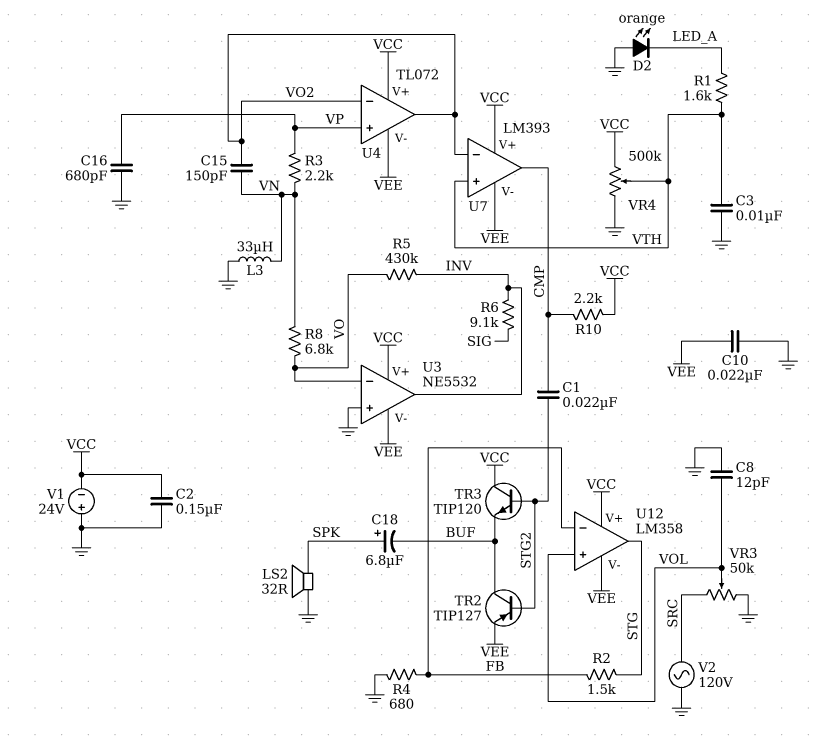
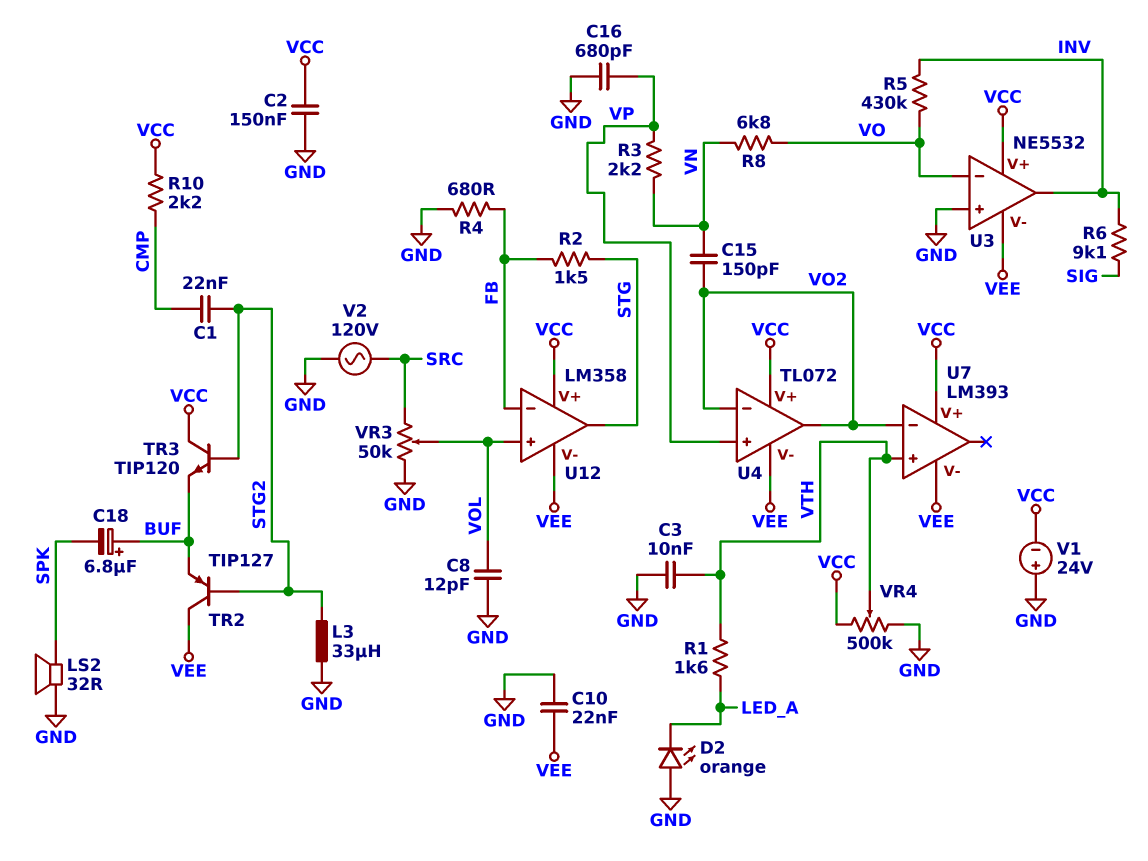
C18: 6.8uF (plus SPK, minus BUF) -> 6.8uF (plus BUF, minus SPK)
L3: 33uH (GND, VN) -> 33uH (GND, STG2)
TR2: PNP TIP127 (B STG2, C BUF, E VEE) -> PNP TIP127 (B STG2, C VEE, E BUF)
U7 pin out: CMP -> none

